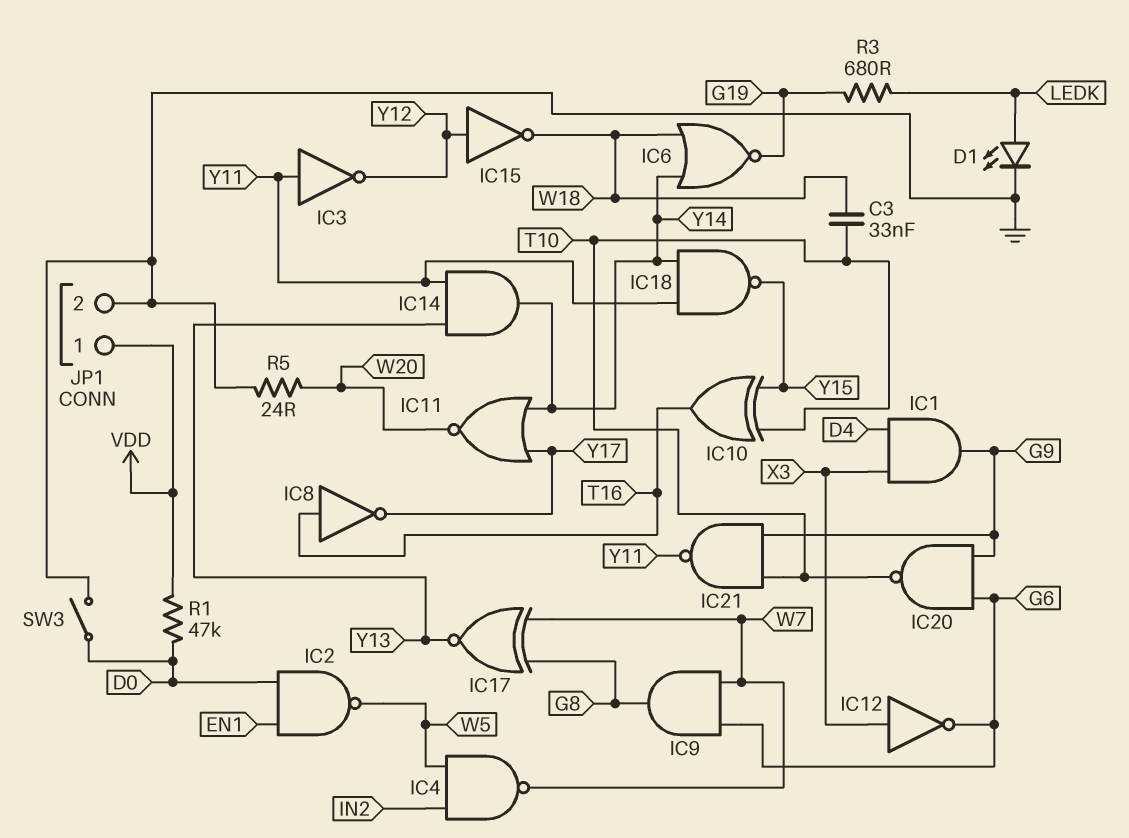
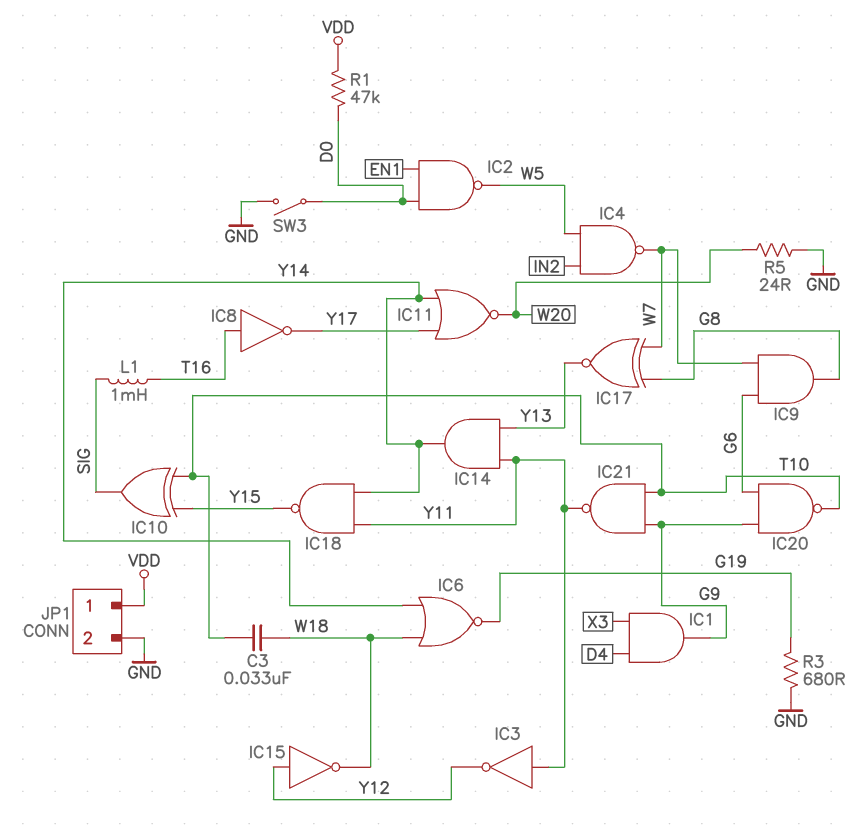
D1: LED (A LEDK, K GND) -> none
IC10: XOR (in T10, in Y15, out T16) -> XOR (in T10, in Y15, out SIG)
IC12: NOT (in X3, out G6) -> none
L1: none -> 1mH (SIG, T16)
R3: 680 (G19, LEDK) -> 680 (G19, GND)

